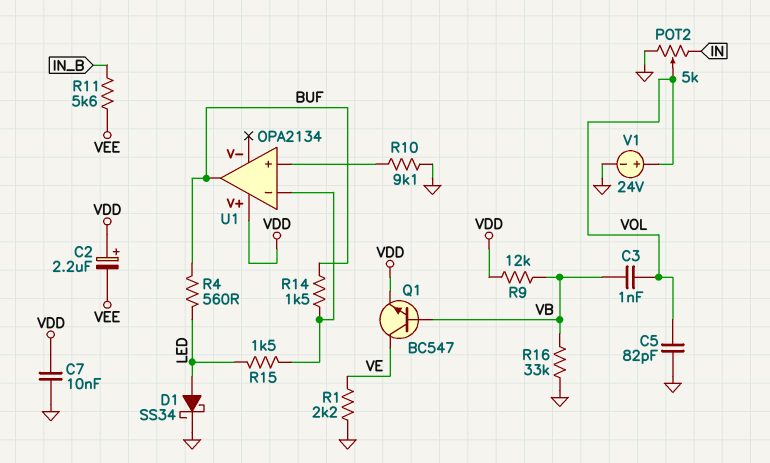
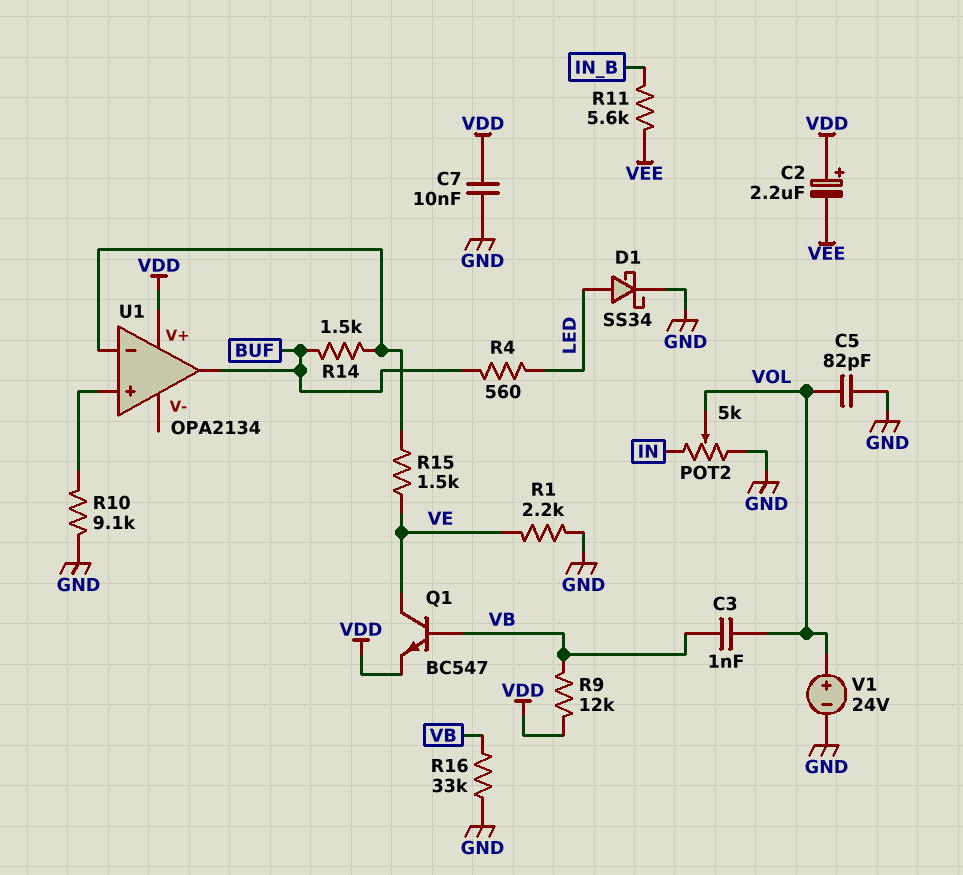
R15: 1.5k (LED, U1/in-) -> 1.5k (U1/in-, VE)

